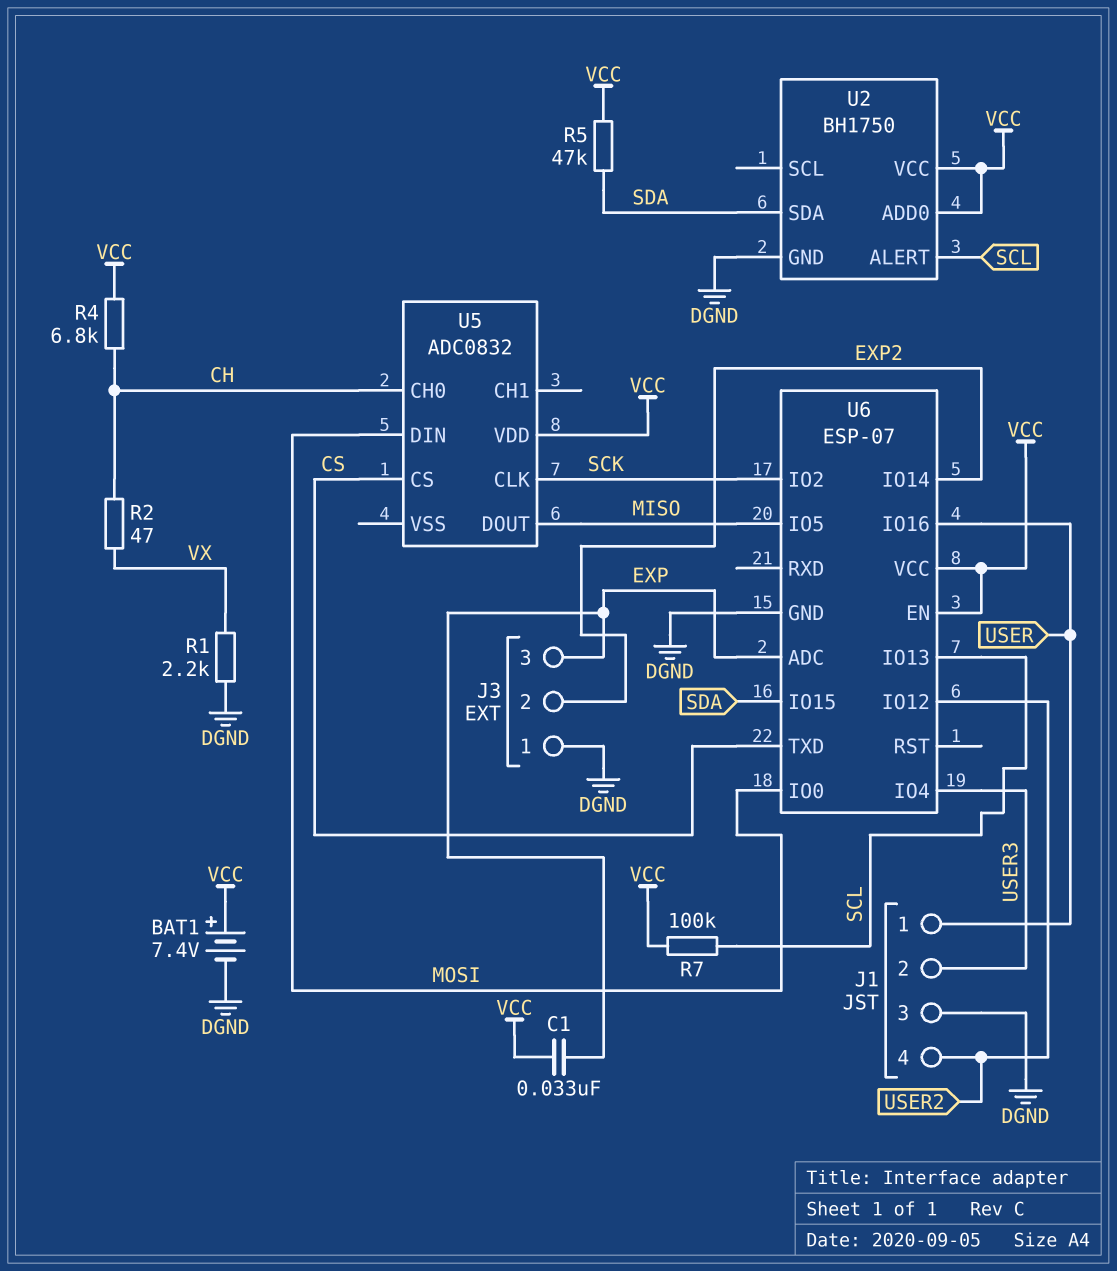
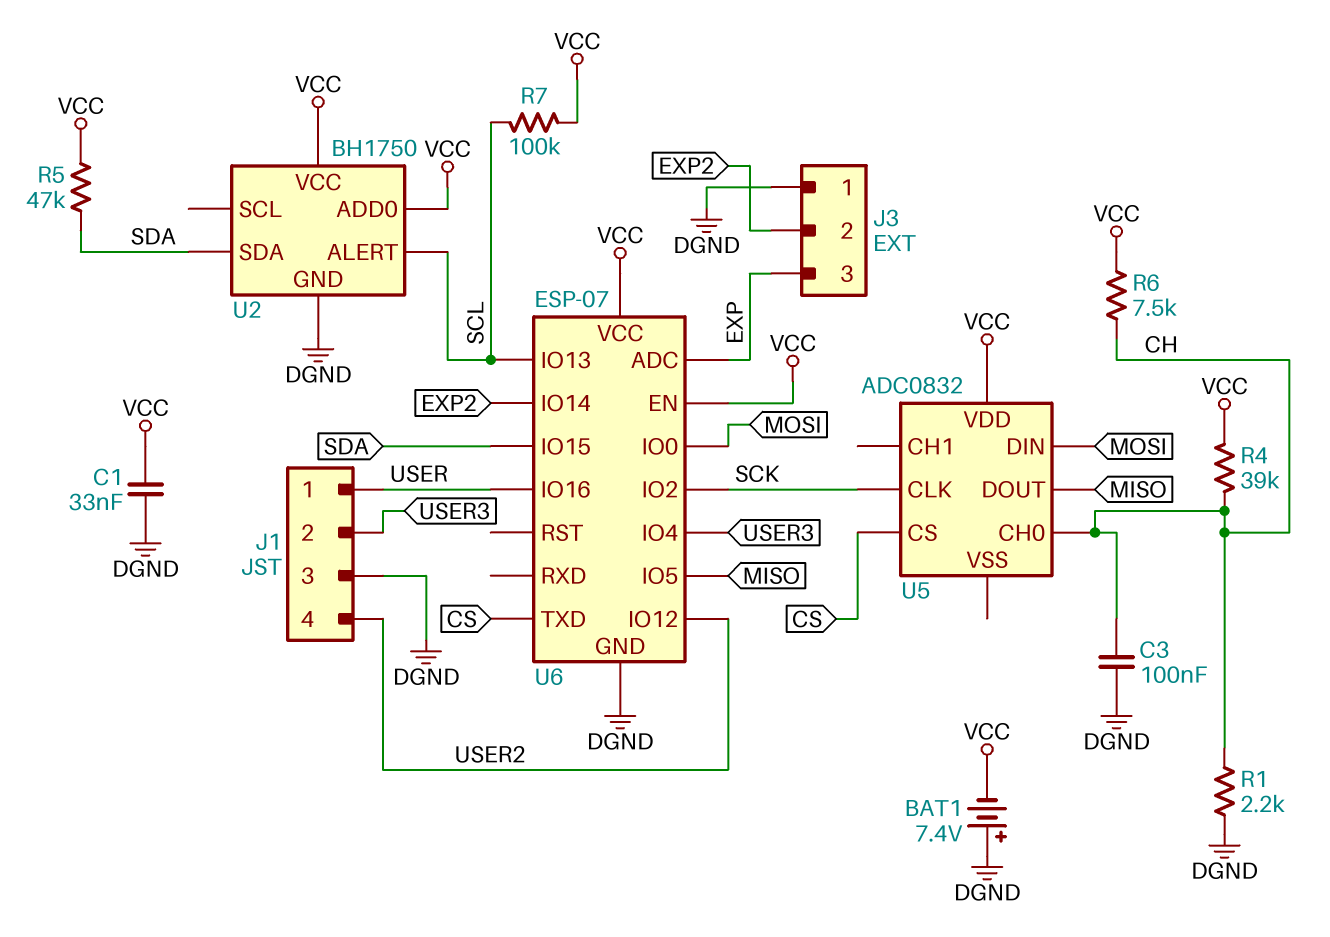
BAT1: 7.4V (plus VCC, minus DGND) -> 7.4V (plus DGND, minus VCC)
C1: 33nF (EXP, VCC) -> 33nF (DGND, VCC)
C3: none -> 100nF (CH, DGND)
R1: 2.2k (DGND, VX) -> 2.2k (CH, DGND)
R2: 47 (CH, VX) -> none
R4: 6.8k (CH, VCC) -> 39k (CH, VCC)
R6: none -> 7.5k (CH, VCC)

